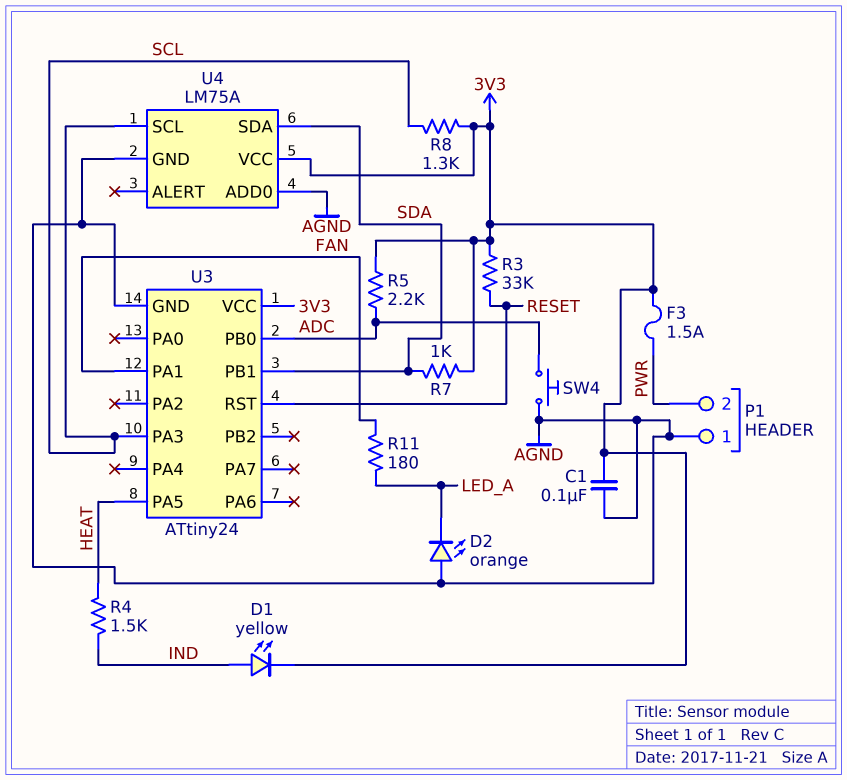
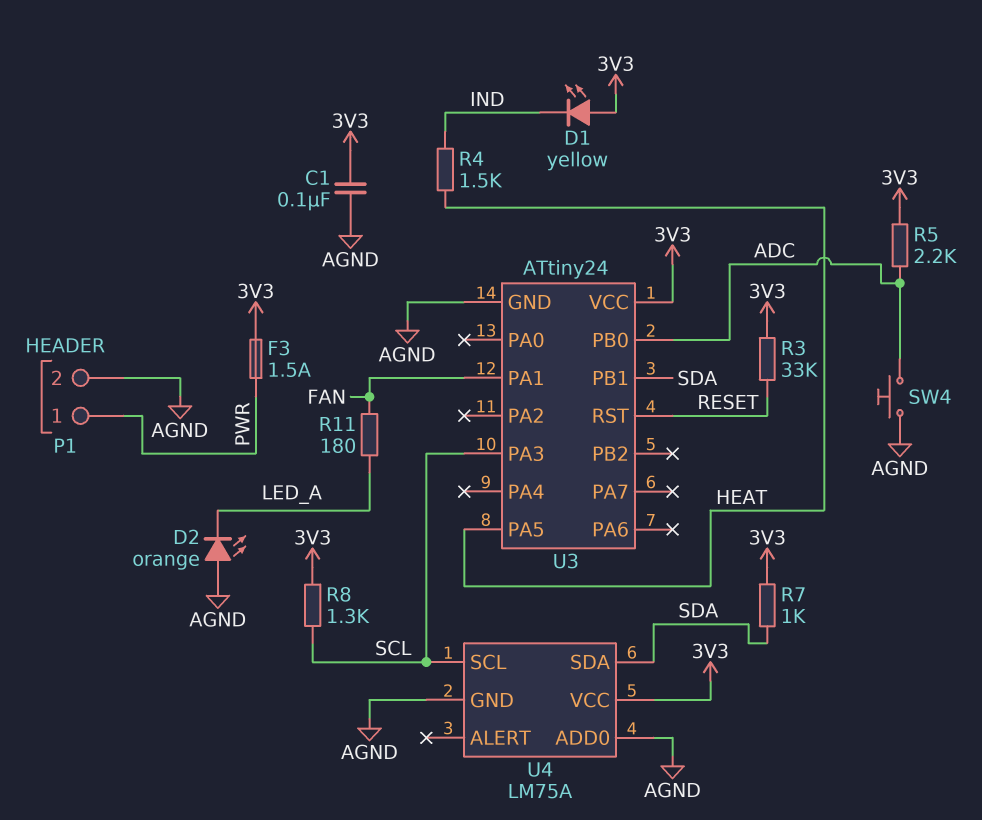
D1: LED yellow (A IND, K 3V3) -> LED yellow (A 3V3, K IND)
P1 pin 1: AGND -> PWR
P1 pin 2: PWR -> AGND

